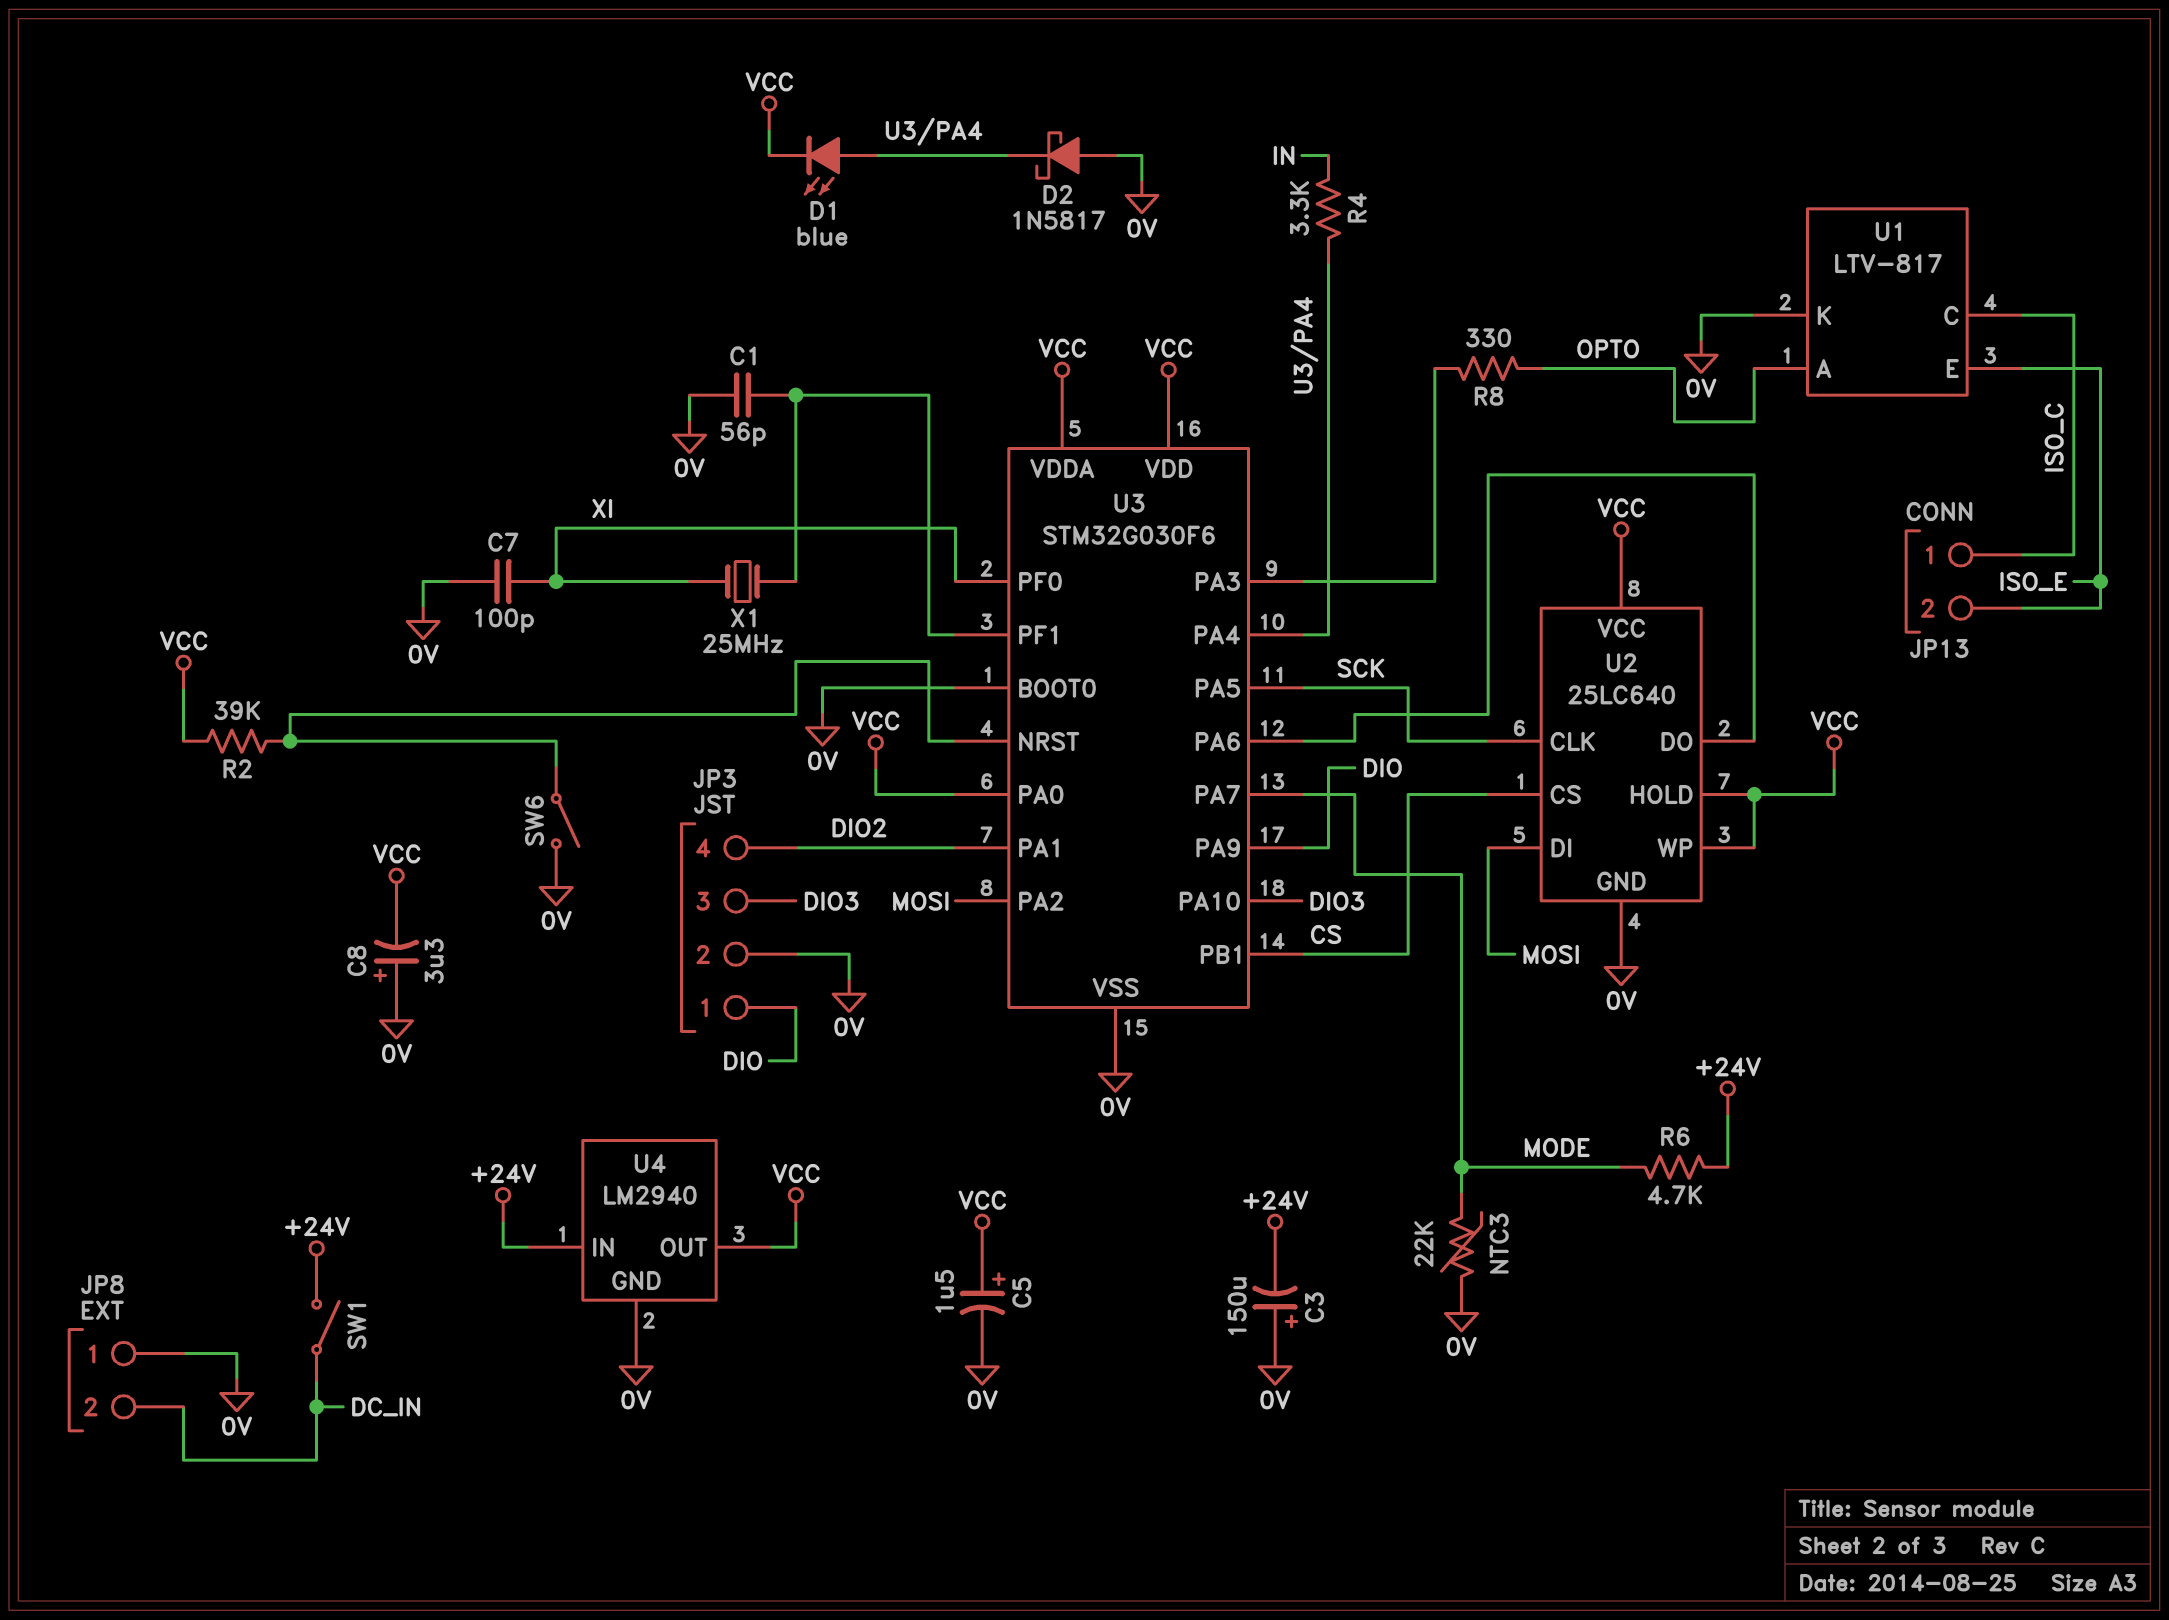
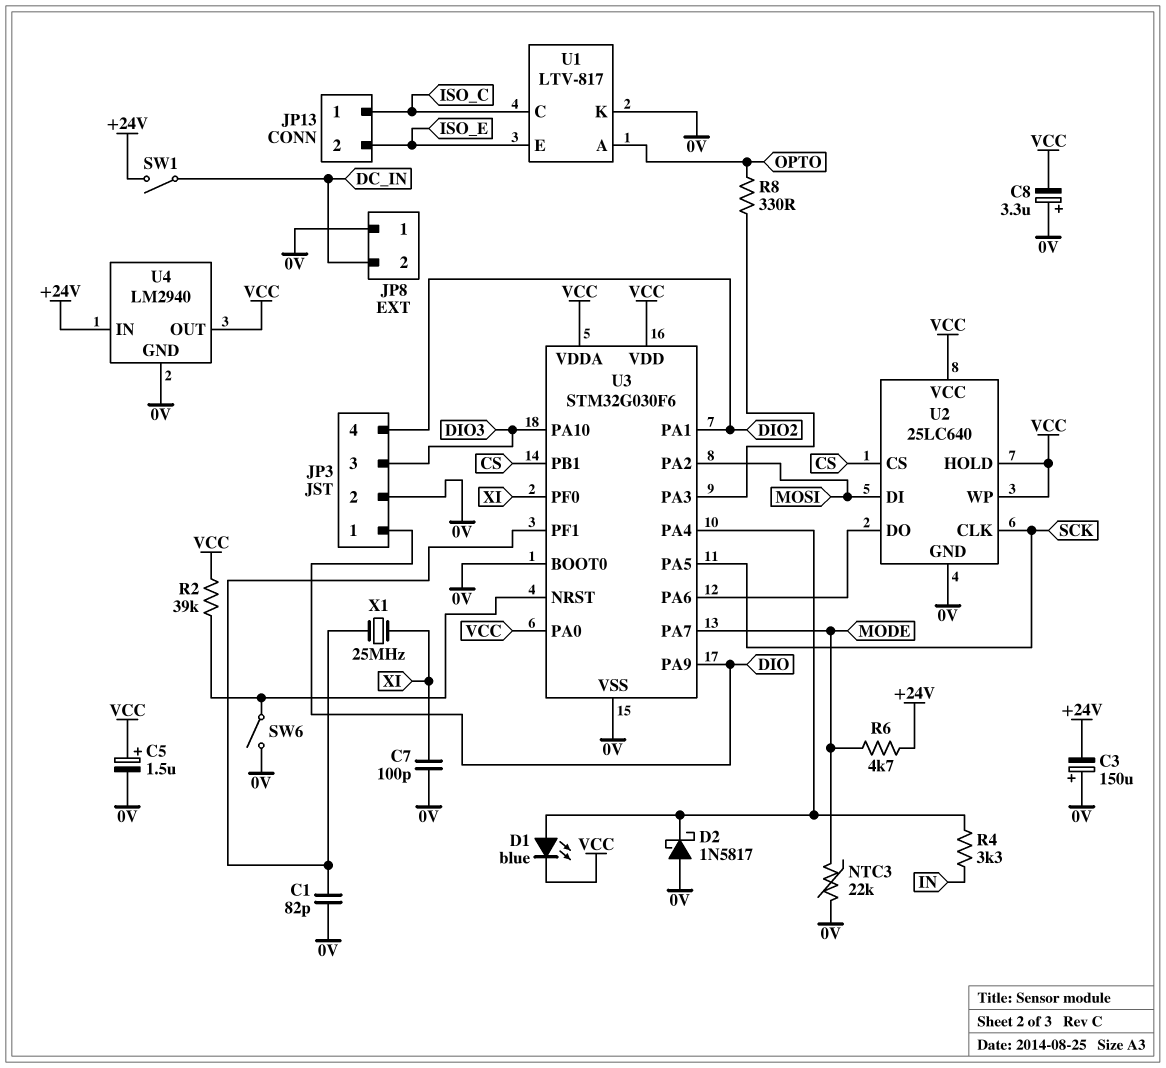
C1: 56pF (0V, U3/PF1) -> 82pF (0V, U3/PF1)

